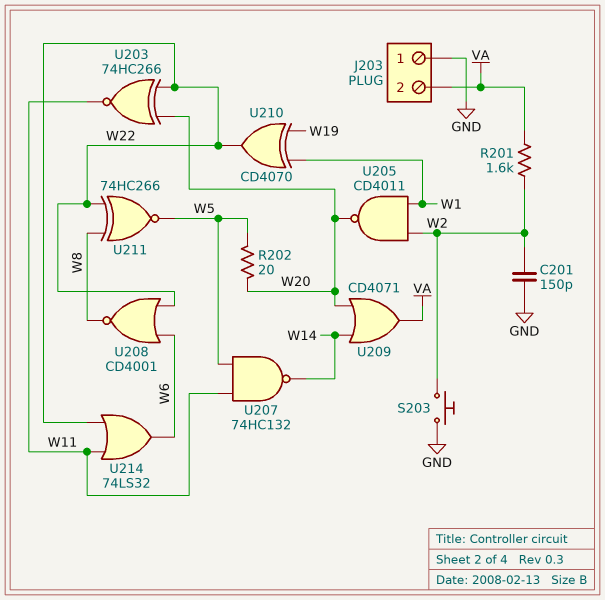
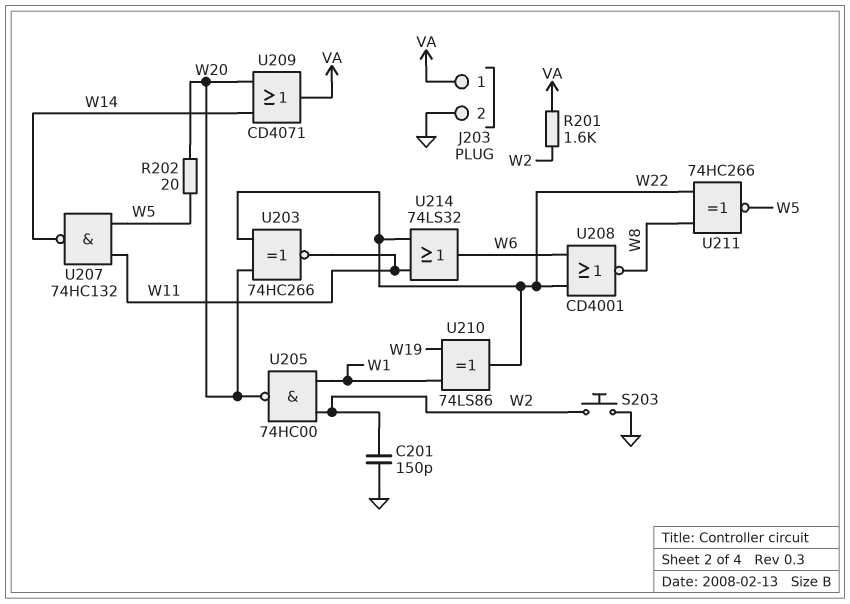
J203 pin 1: GND -> VA
J203 pin 2: VA -> GND
U205: NAND CD4011 (in W1, in W2, out W20) -> NAND 74HC00 (in W1, in W2, out W20)
U210: XOR CD4070 (in W1, in W19, out W22) -> XOR 74LS86 (in W1, in W19, out W22)

